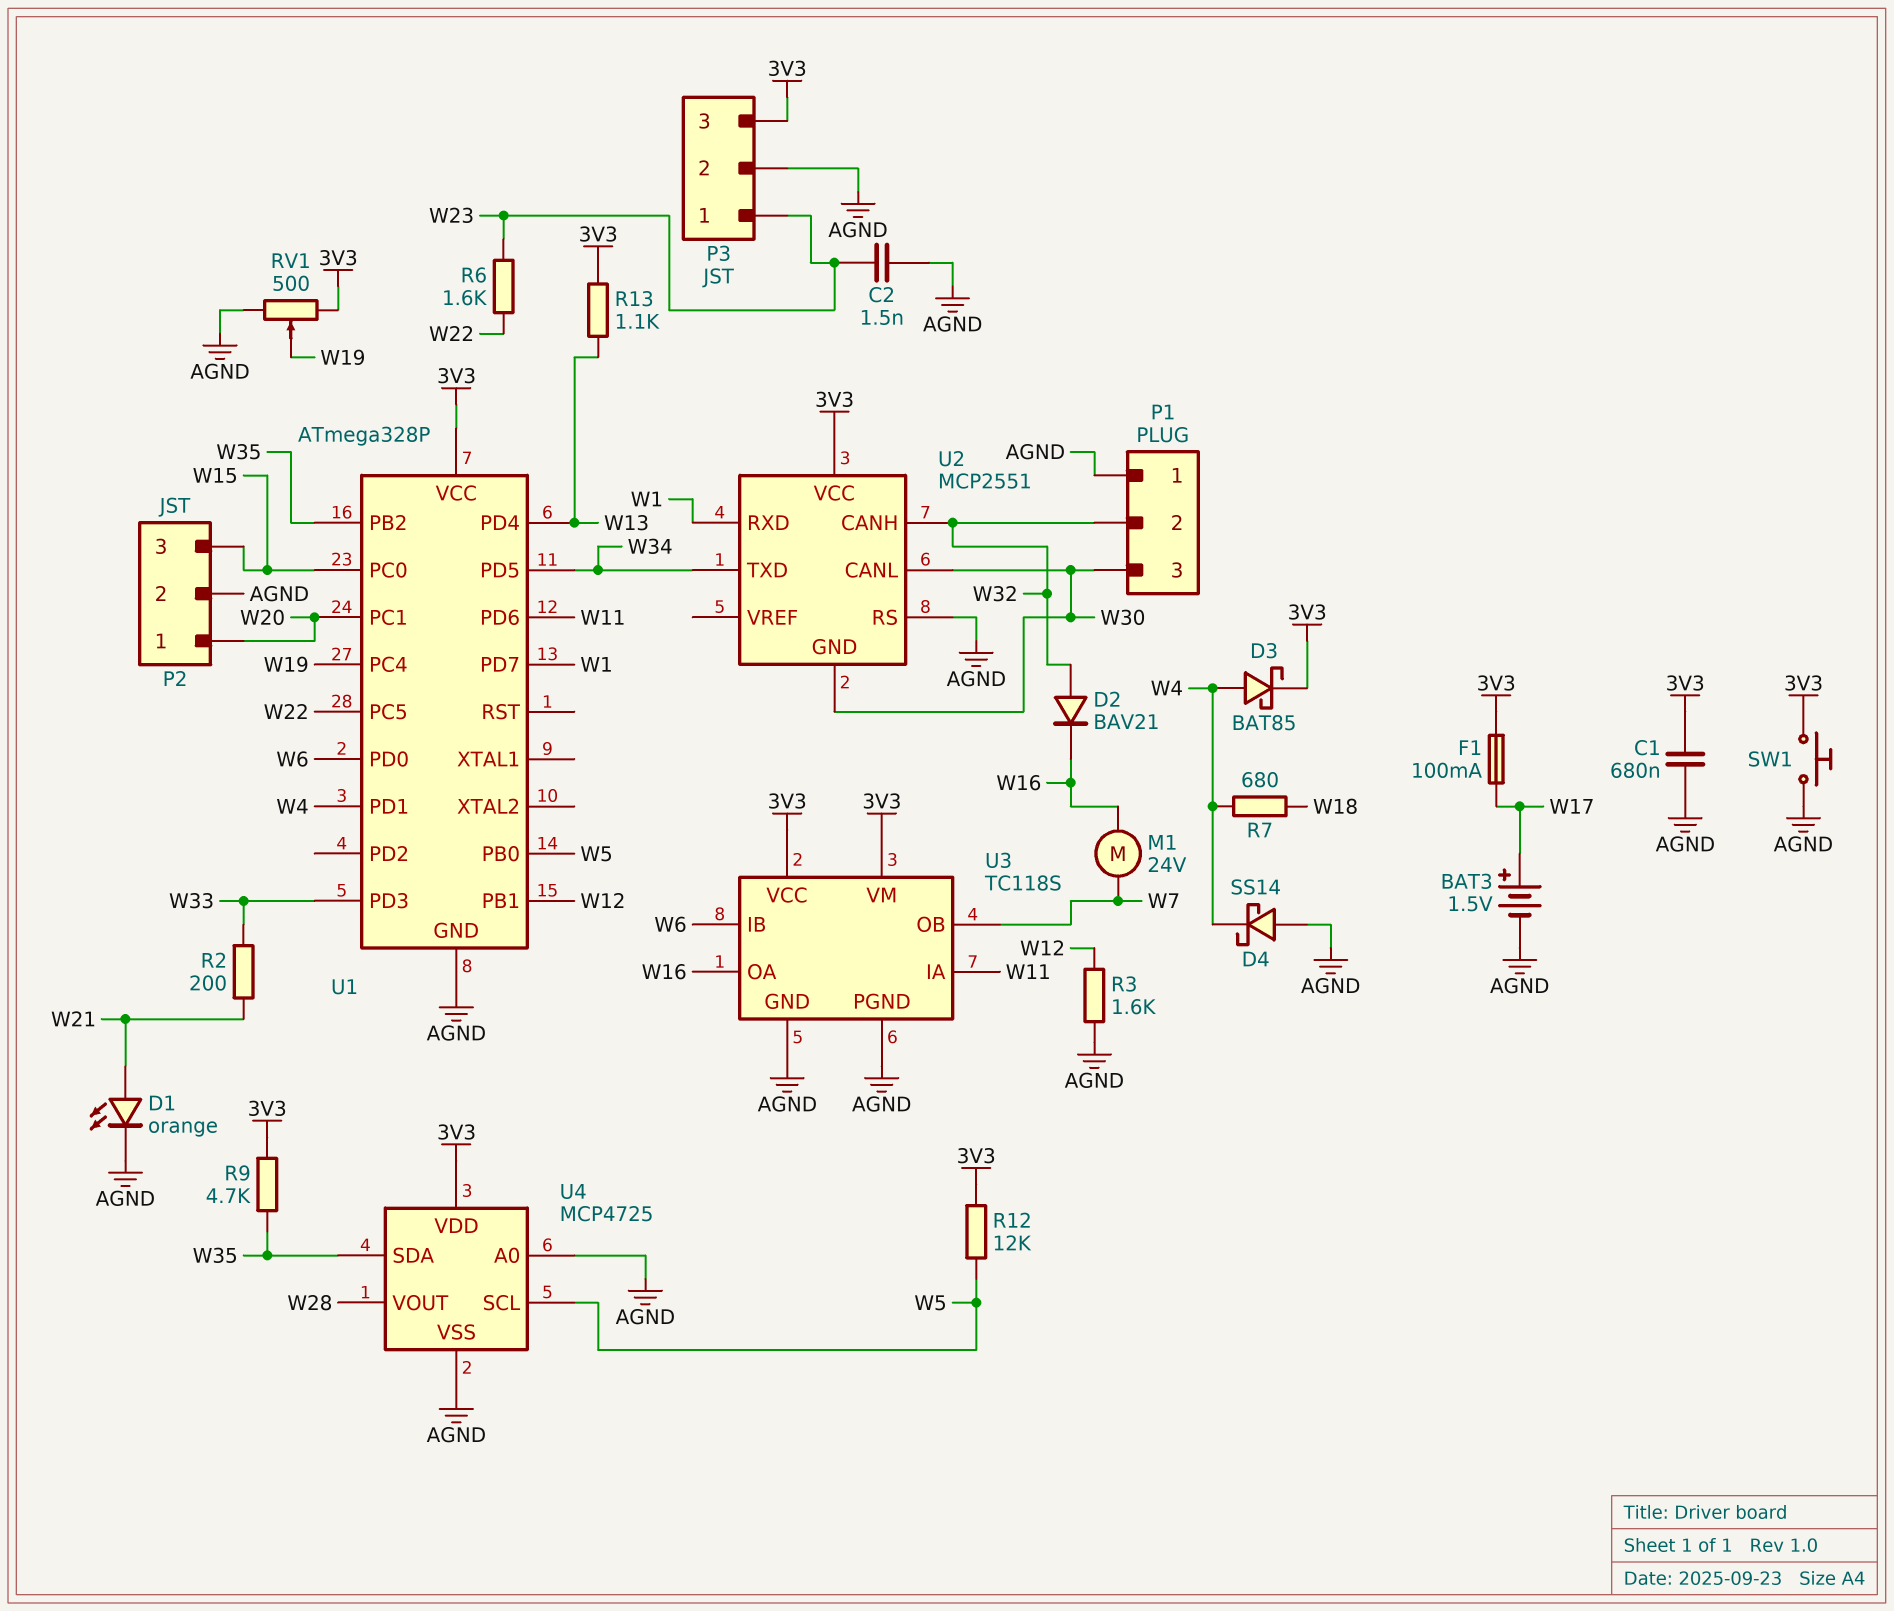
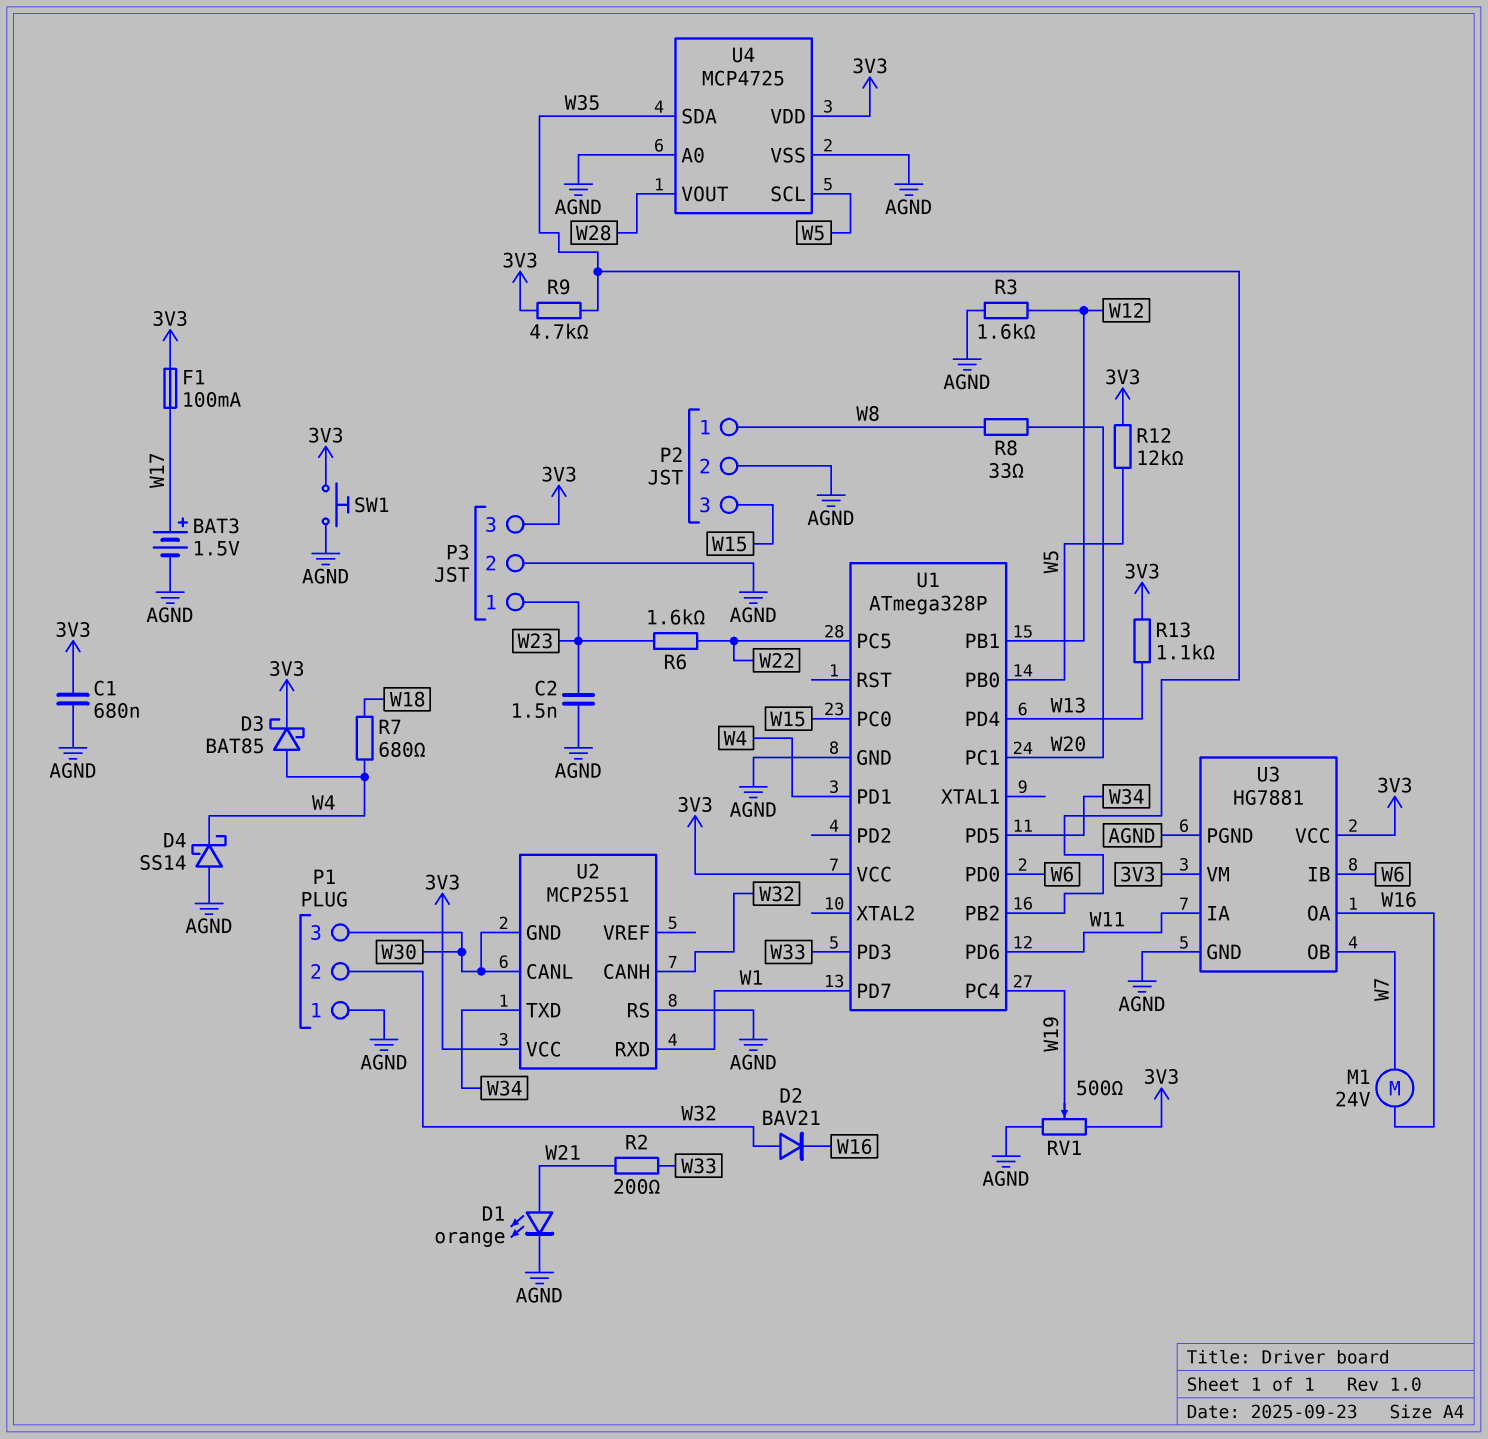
P2 pin 1: W20 -> W8
R8: none -> 33 (W8, W20)
U3: TC118S -> HG7881

